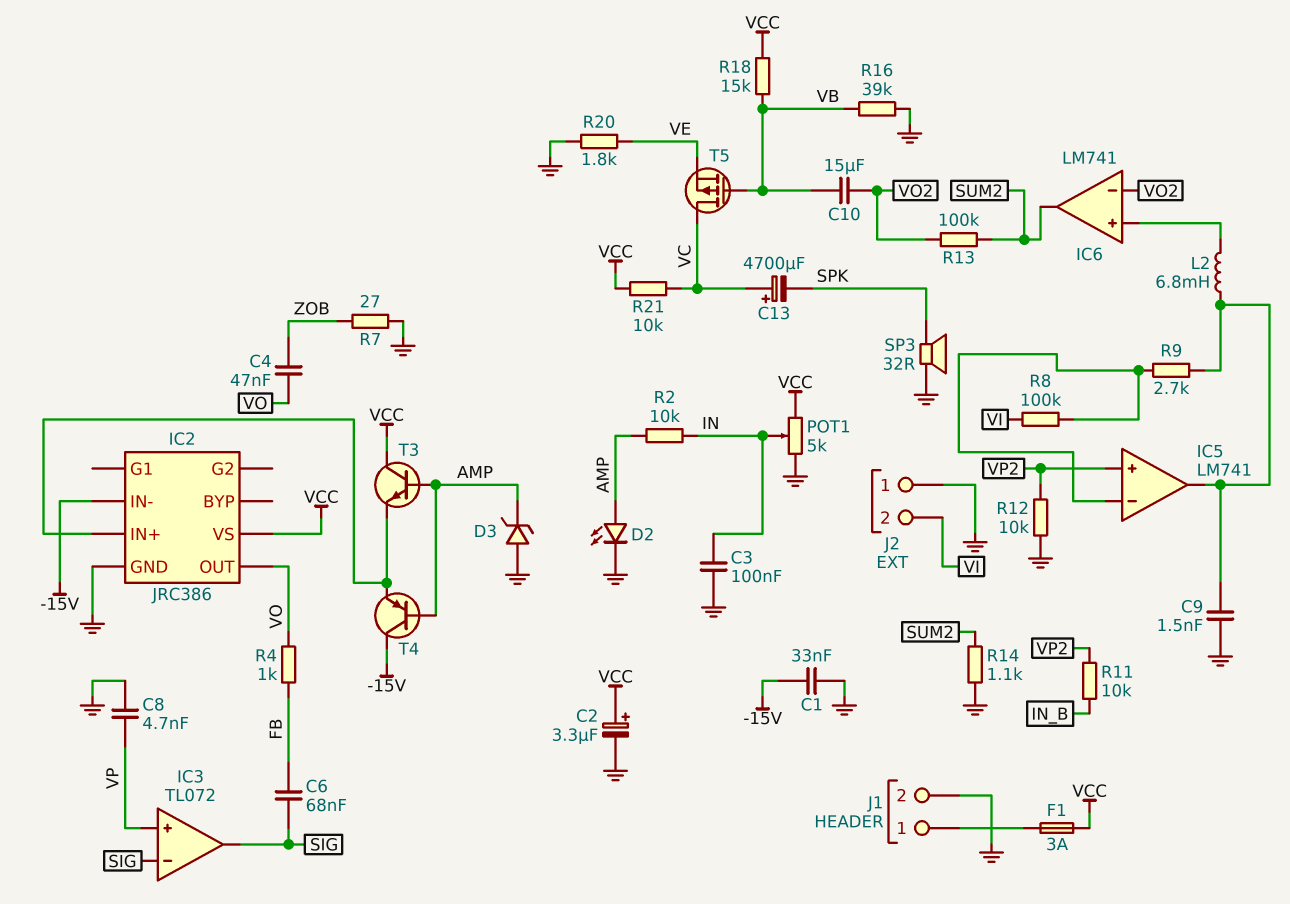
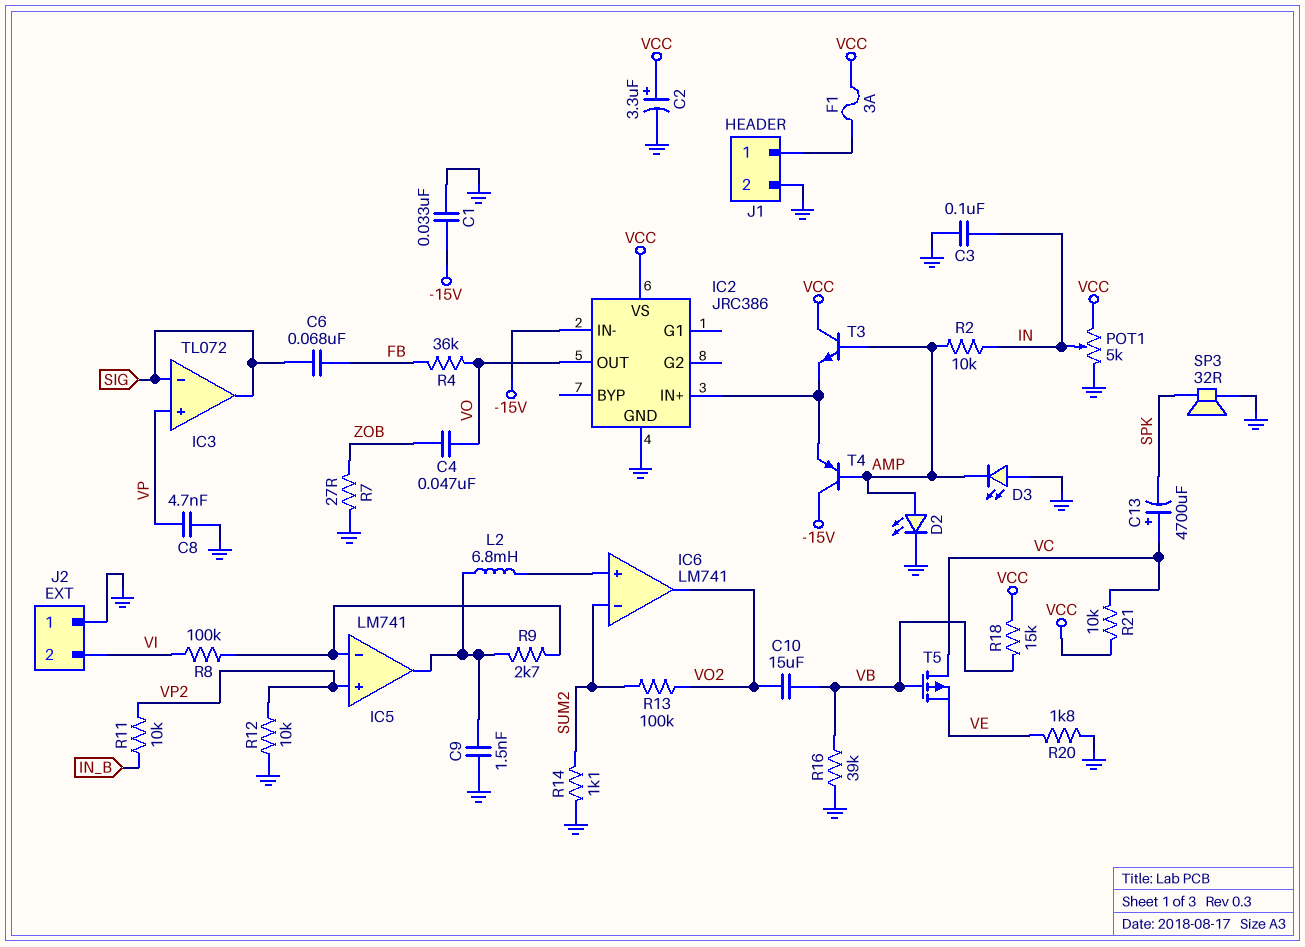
D3: zener (A GND, K AMP) -> LED (A GND, K AMP)
IC6 pin in-: VO2 -> SUM2
IC6 pin out: SUM2 -> VO2
R4: 1k (FB, VO) -> 36k (FB, VO)

